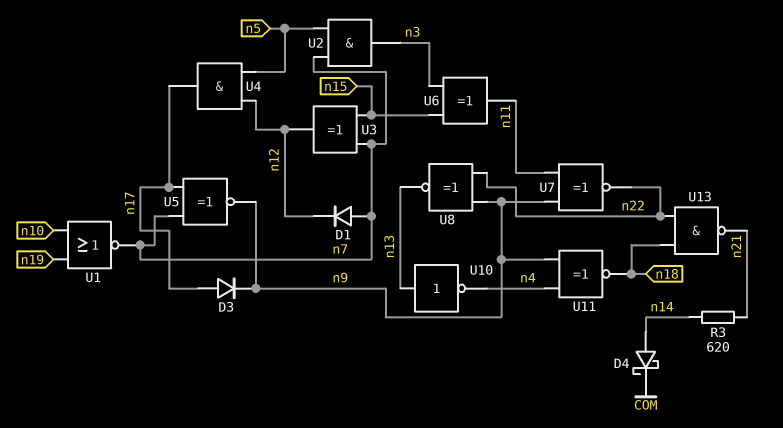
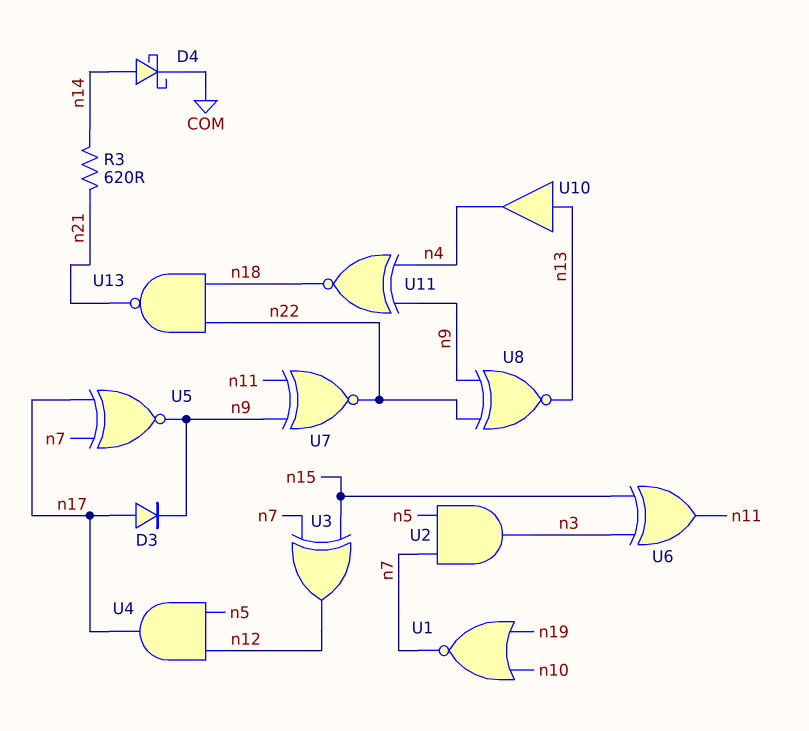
D1: diode (A n7, K n12) -> none
U10: NOT (in n13, out n4) -> buffer (in n13, out n4)

